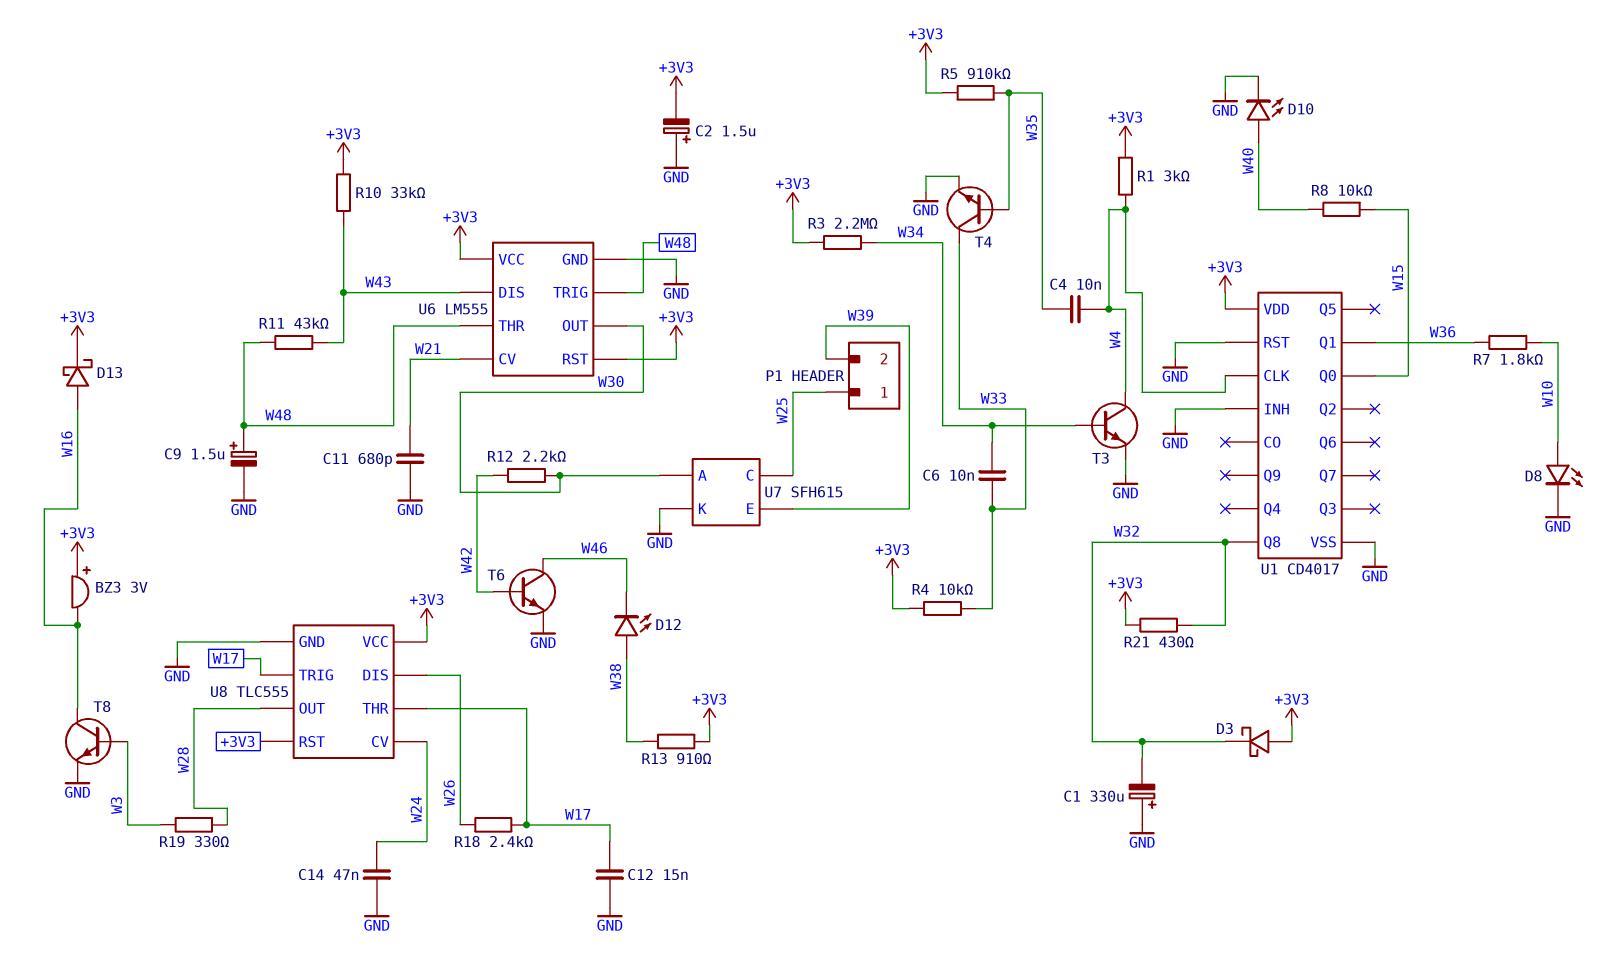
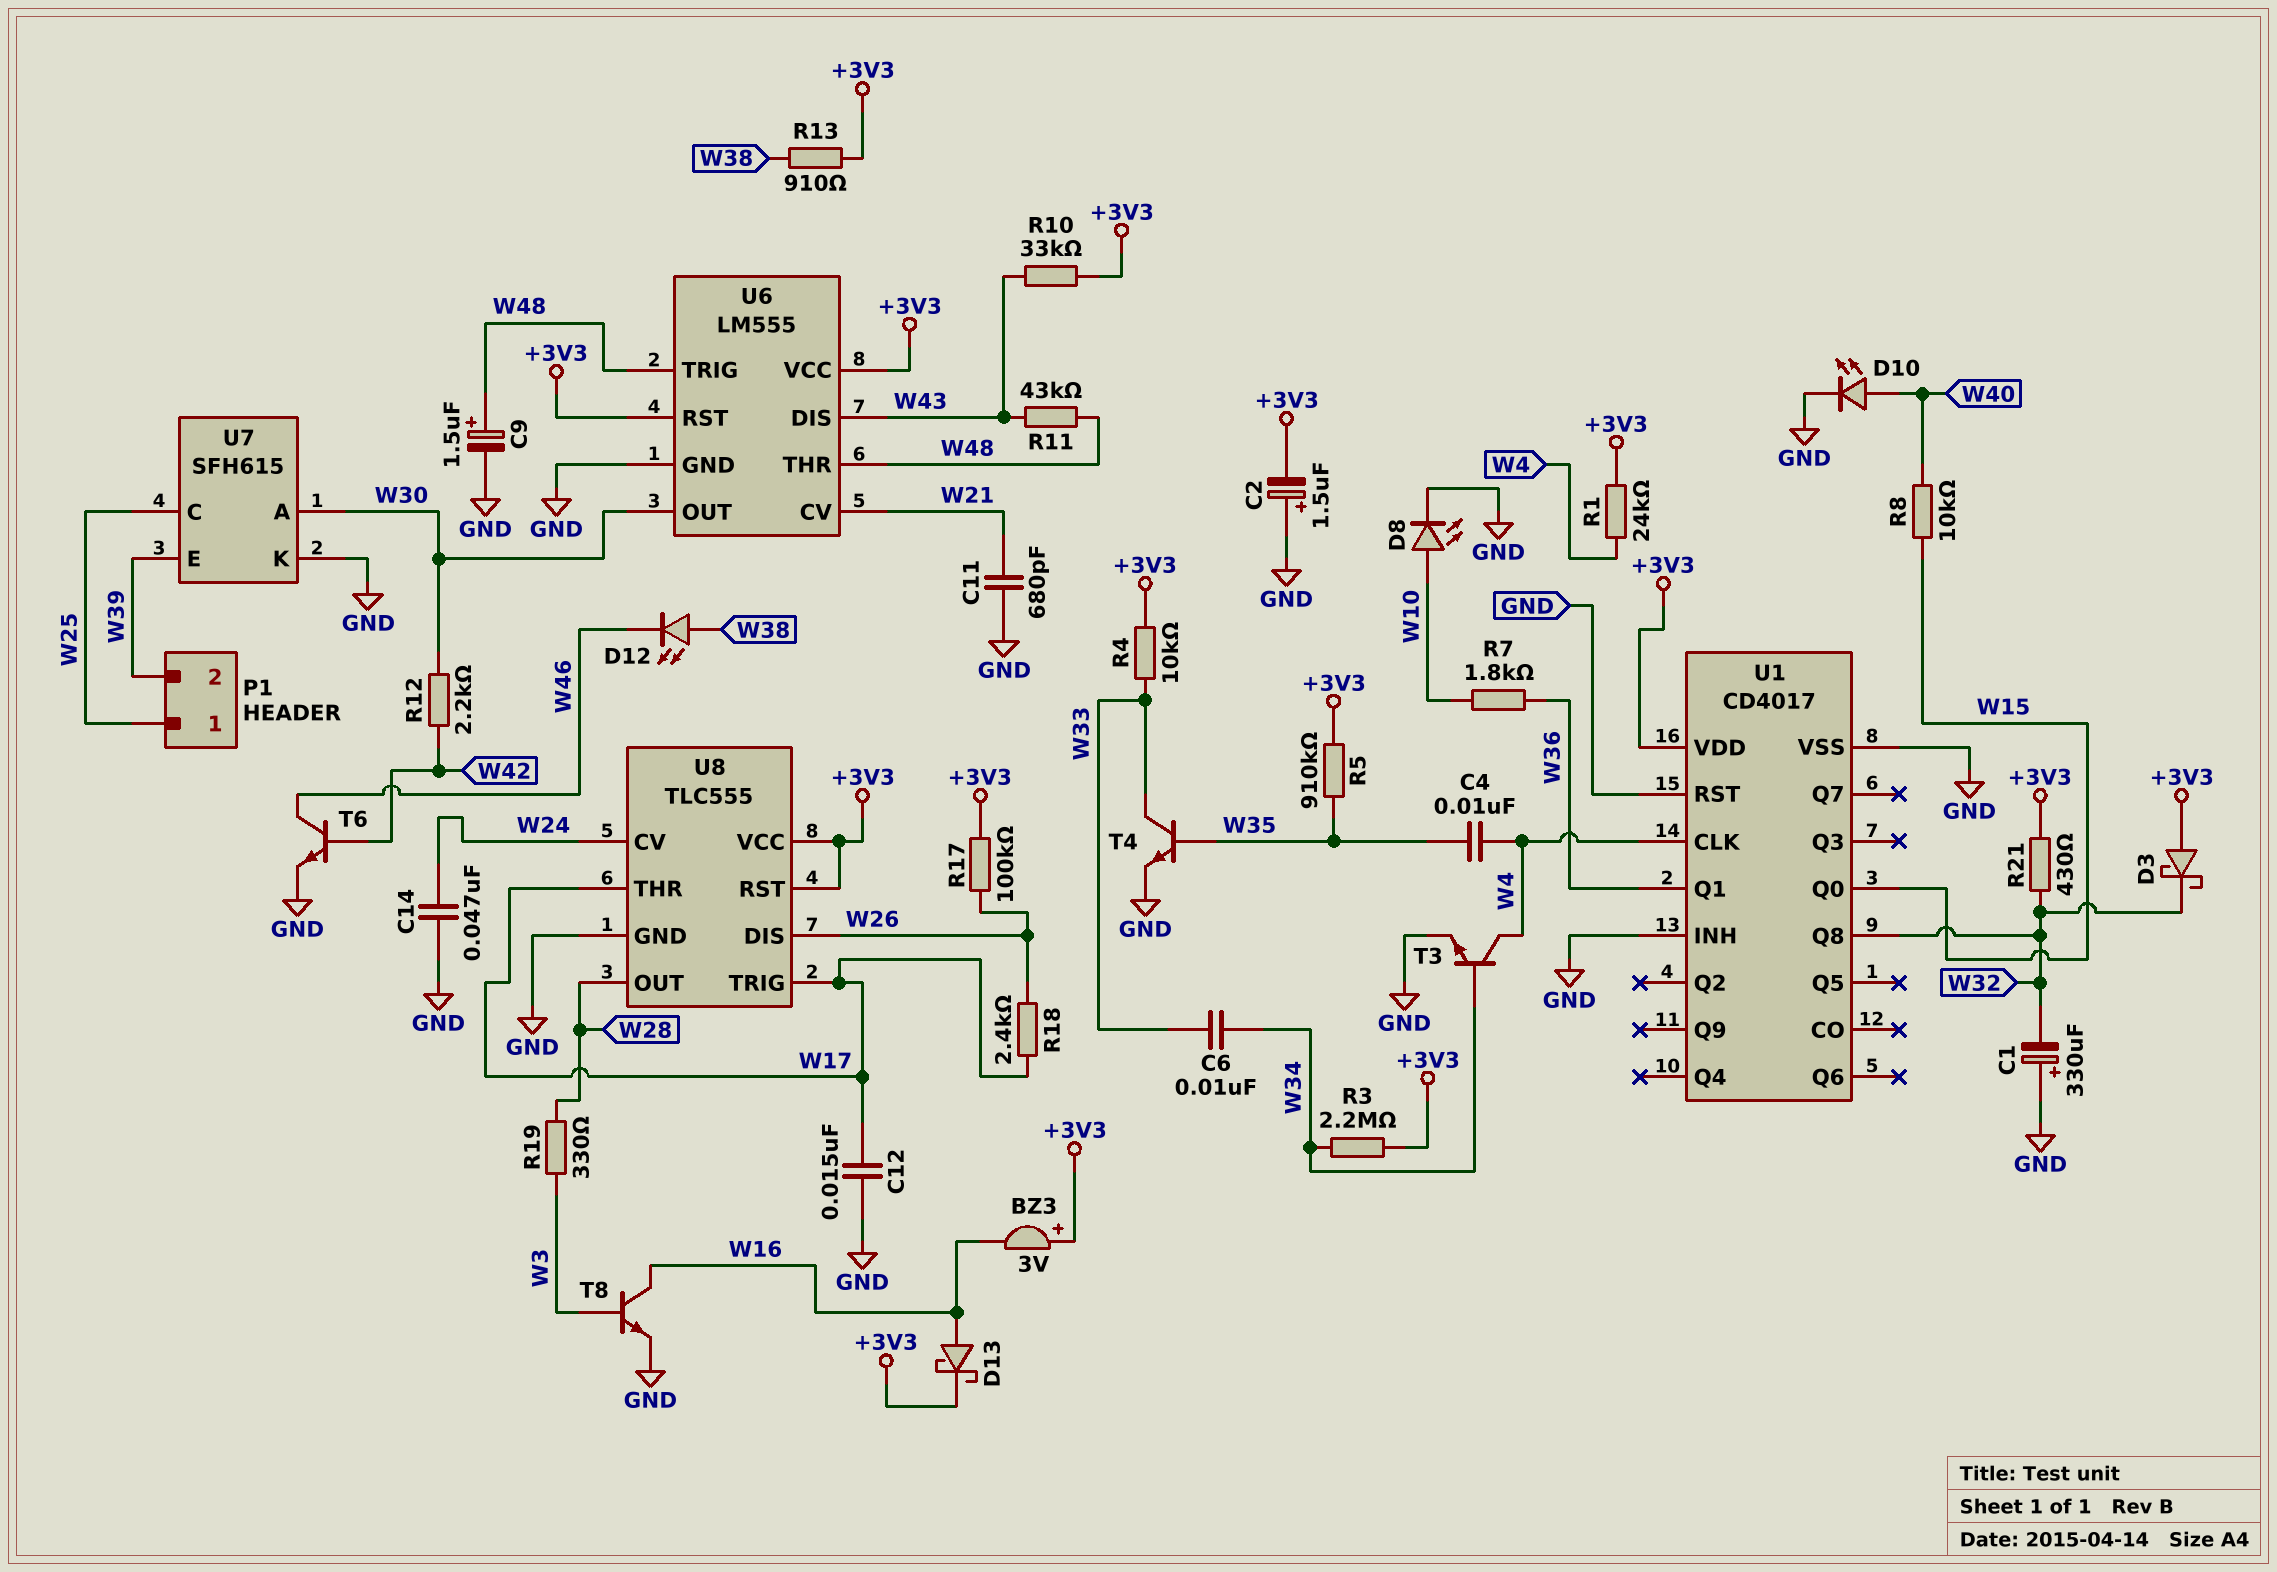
R1: 3k (+3V3, W4) -> 24k (+3V3, W4)
R17: none -> 100k (+3V3, W26)

